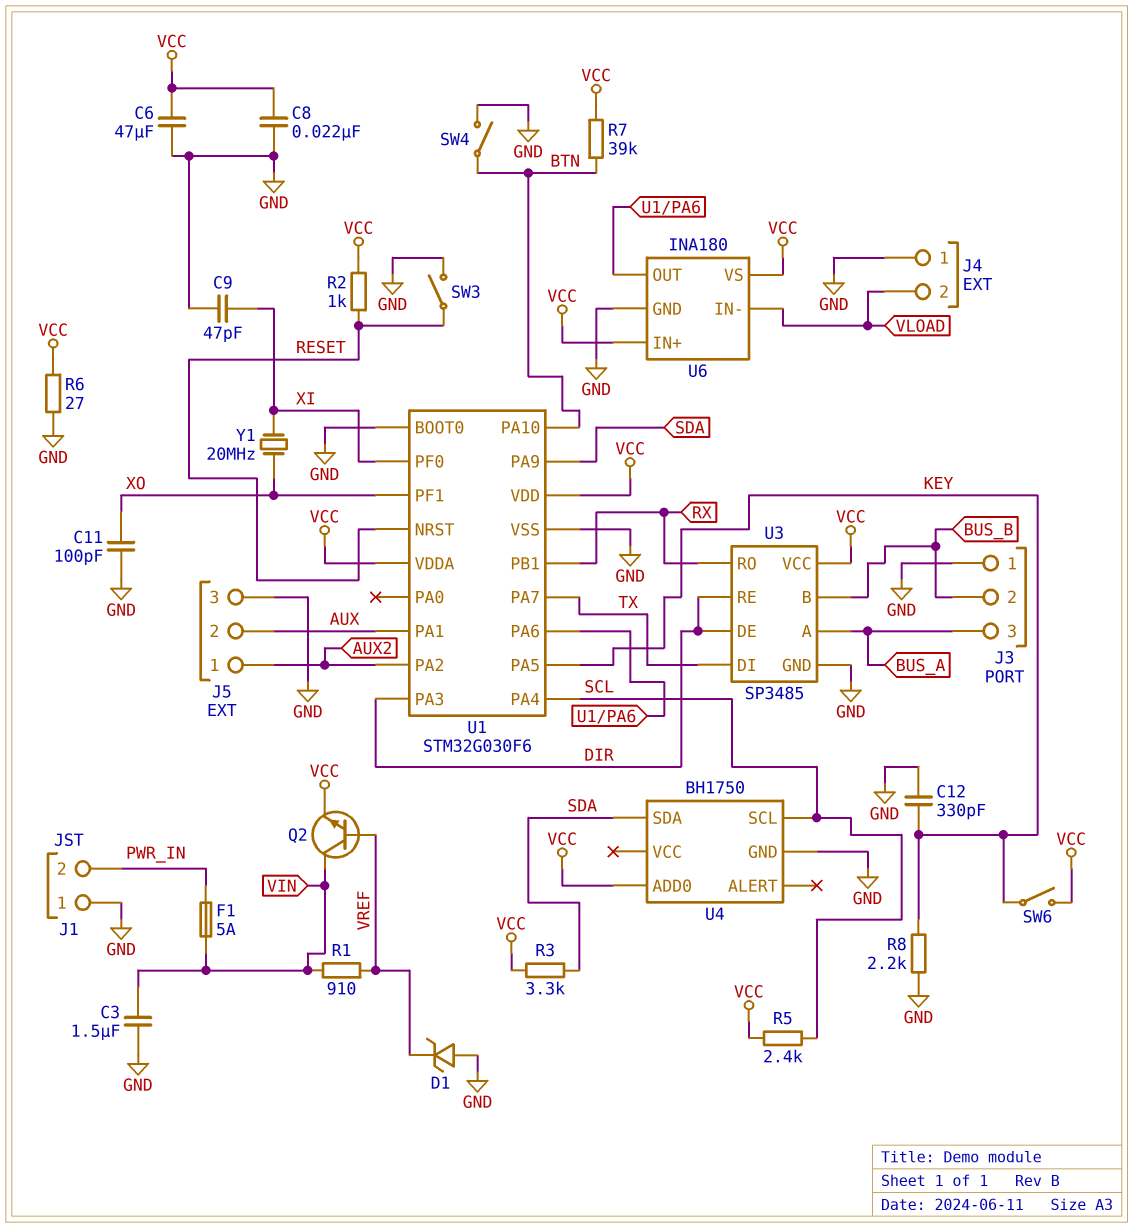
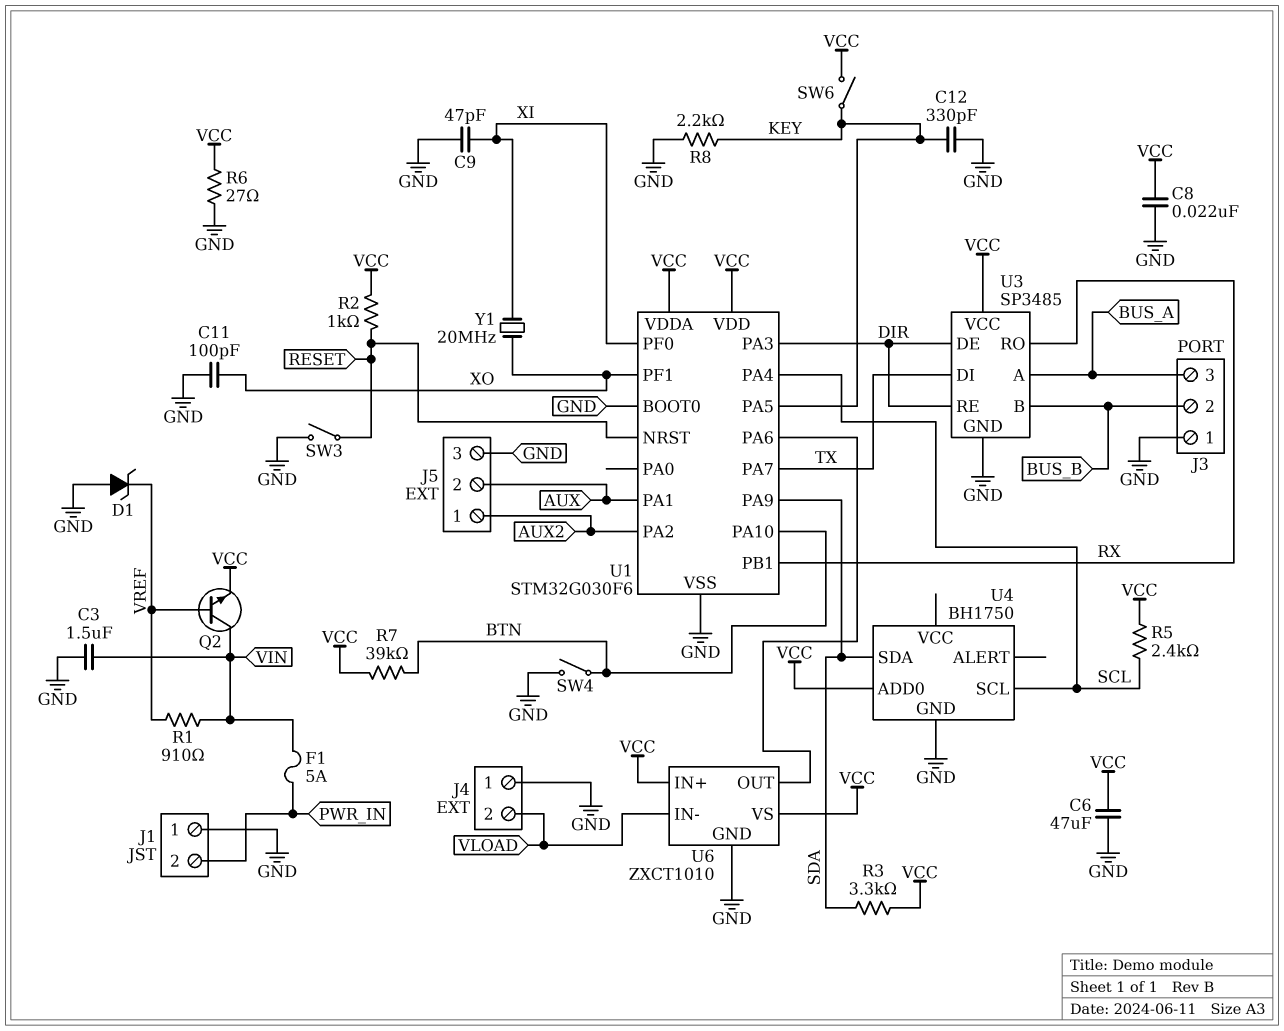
U6: INA180 -> ZXCT1010

